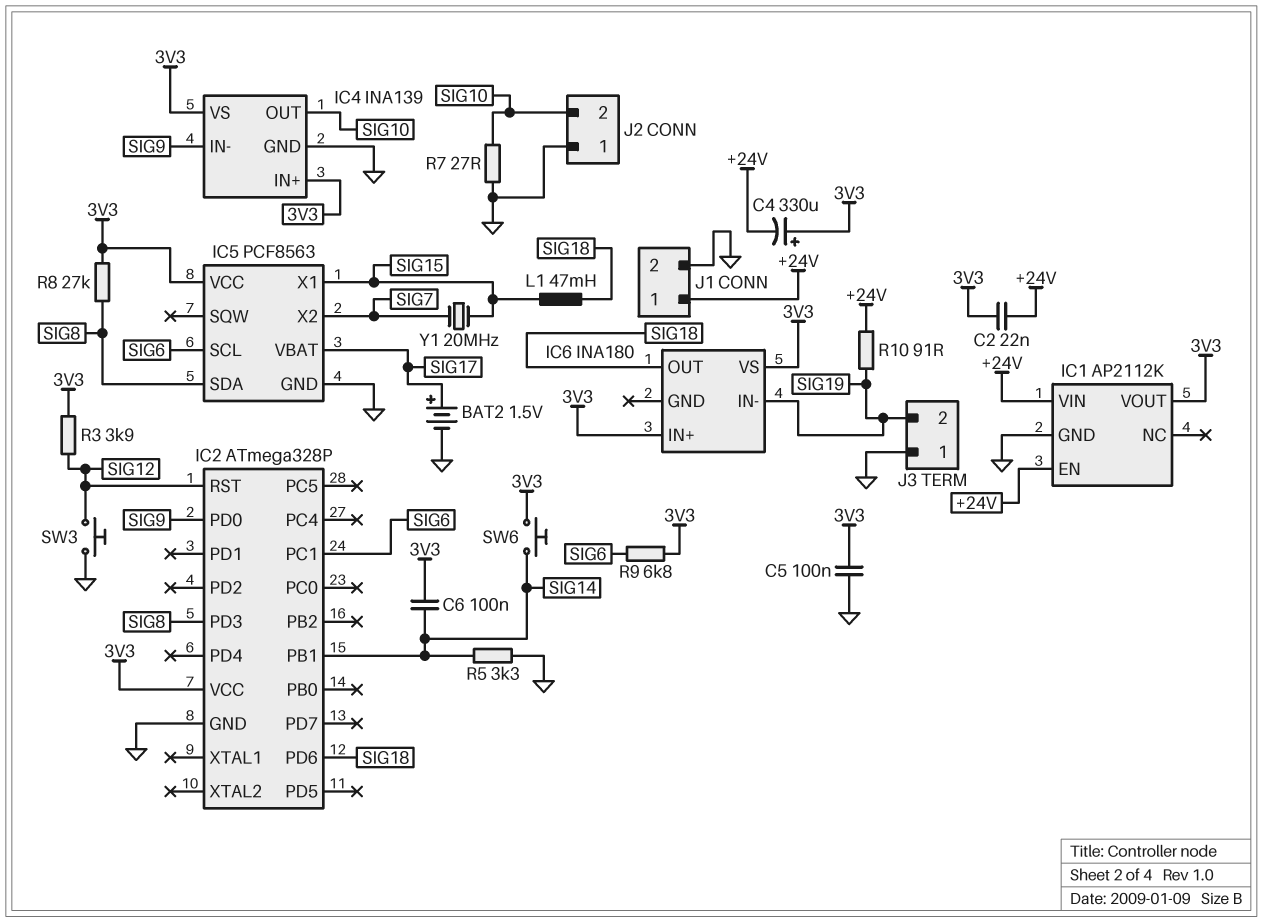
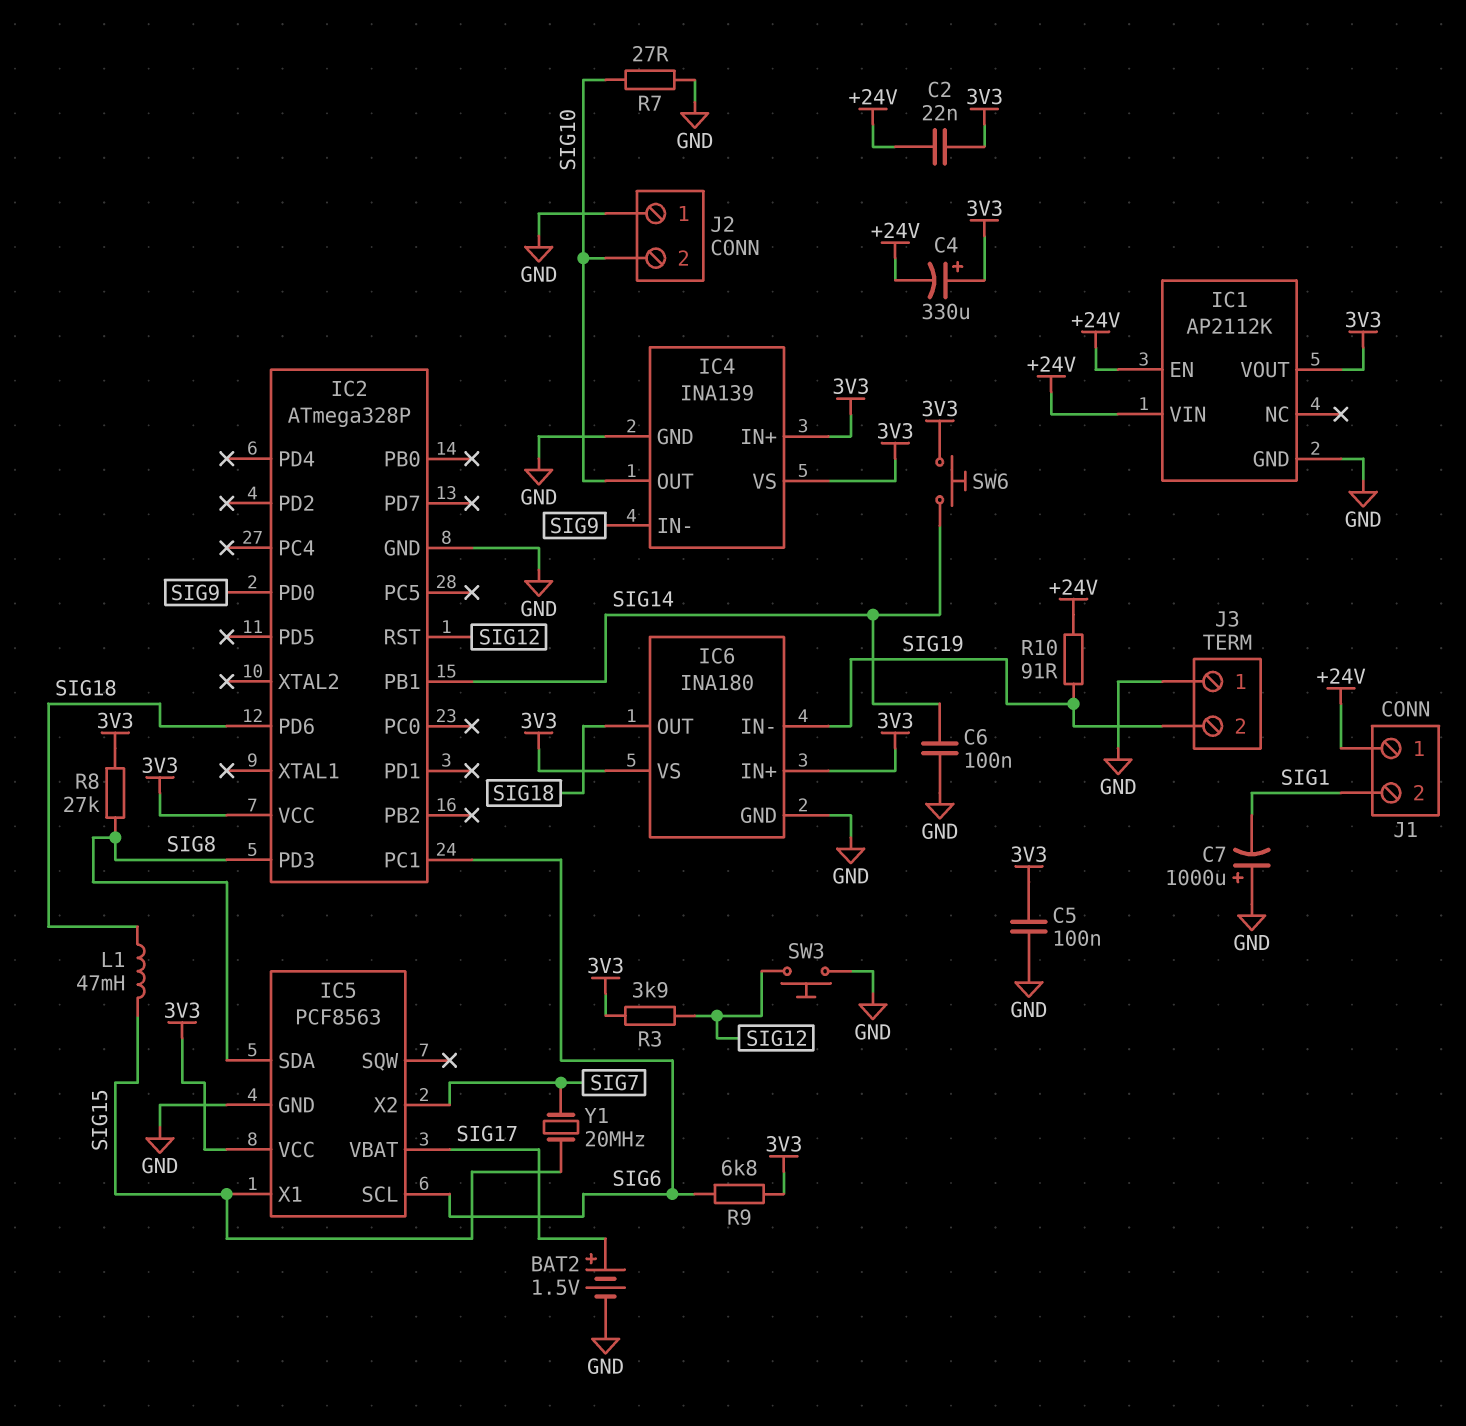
C6: 100nF (3V3, SIG14) -> 100nF (GND, SIG14)
C7: none -> 1000uF (plus GND, minus SIG1)
IC6 pin GND: none -> GND
J1 pin 2: GND -> SIG1
R5: 3.3k (GND, SIG14) -> none

